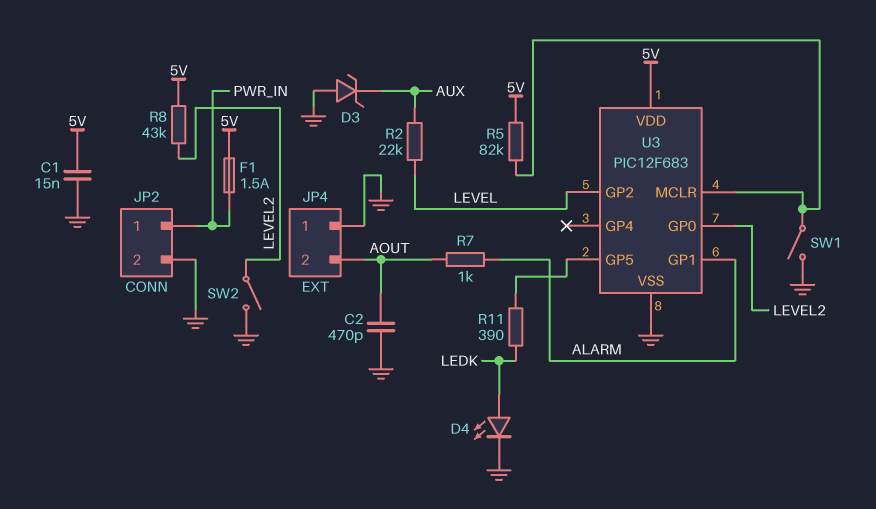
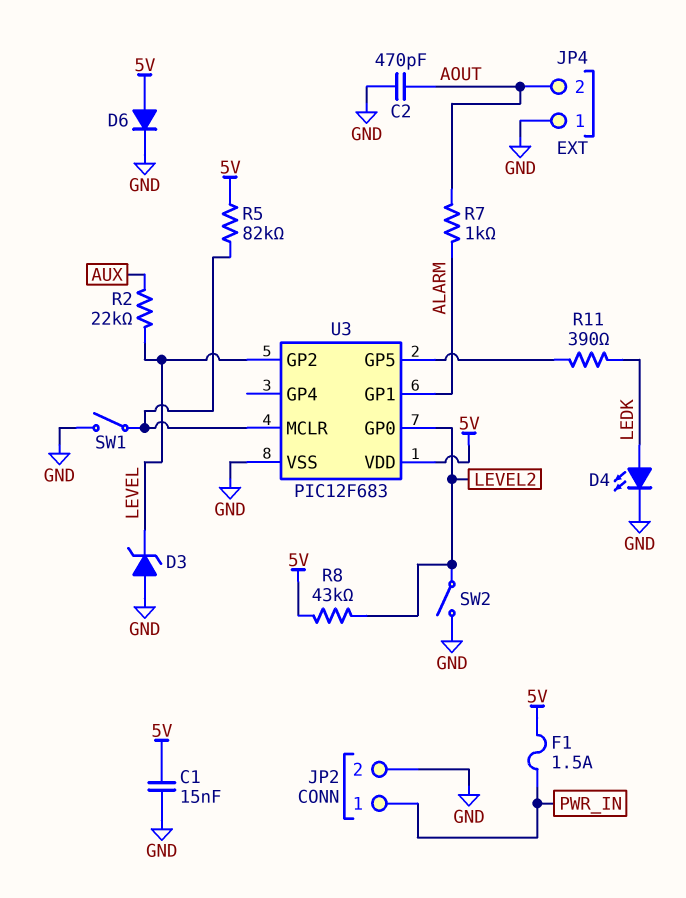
D3: zener (A GND, K AUX) -> zener (A GND, K LEVEL)
D6: none -> diode (A 5V, K GND)

